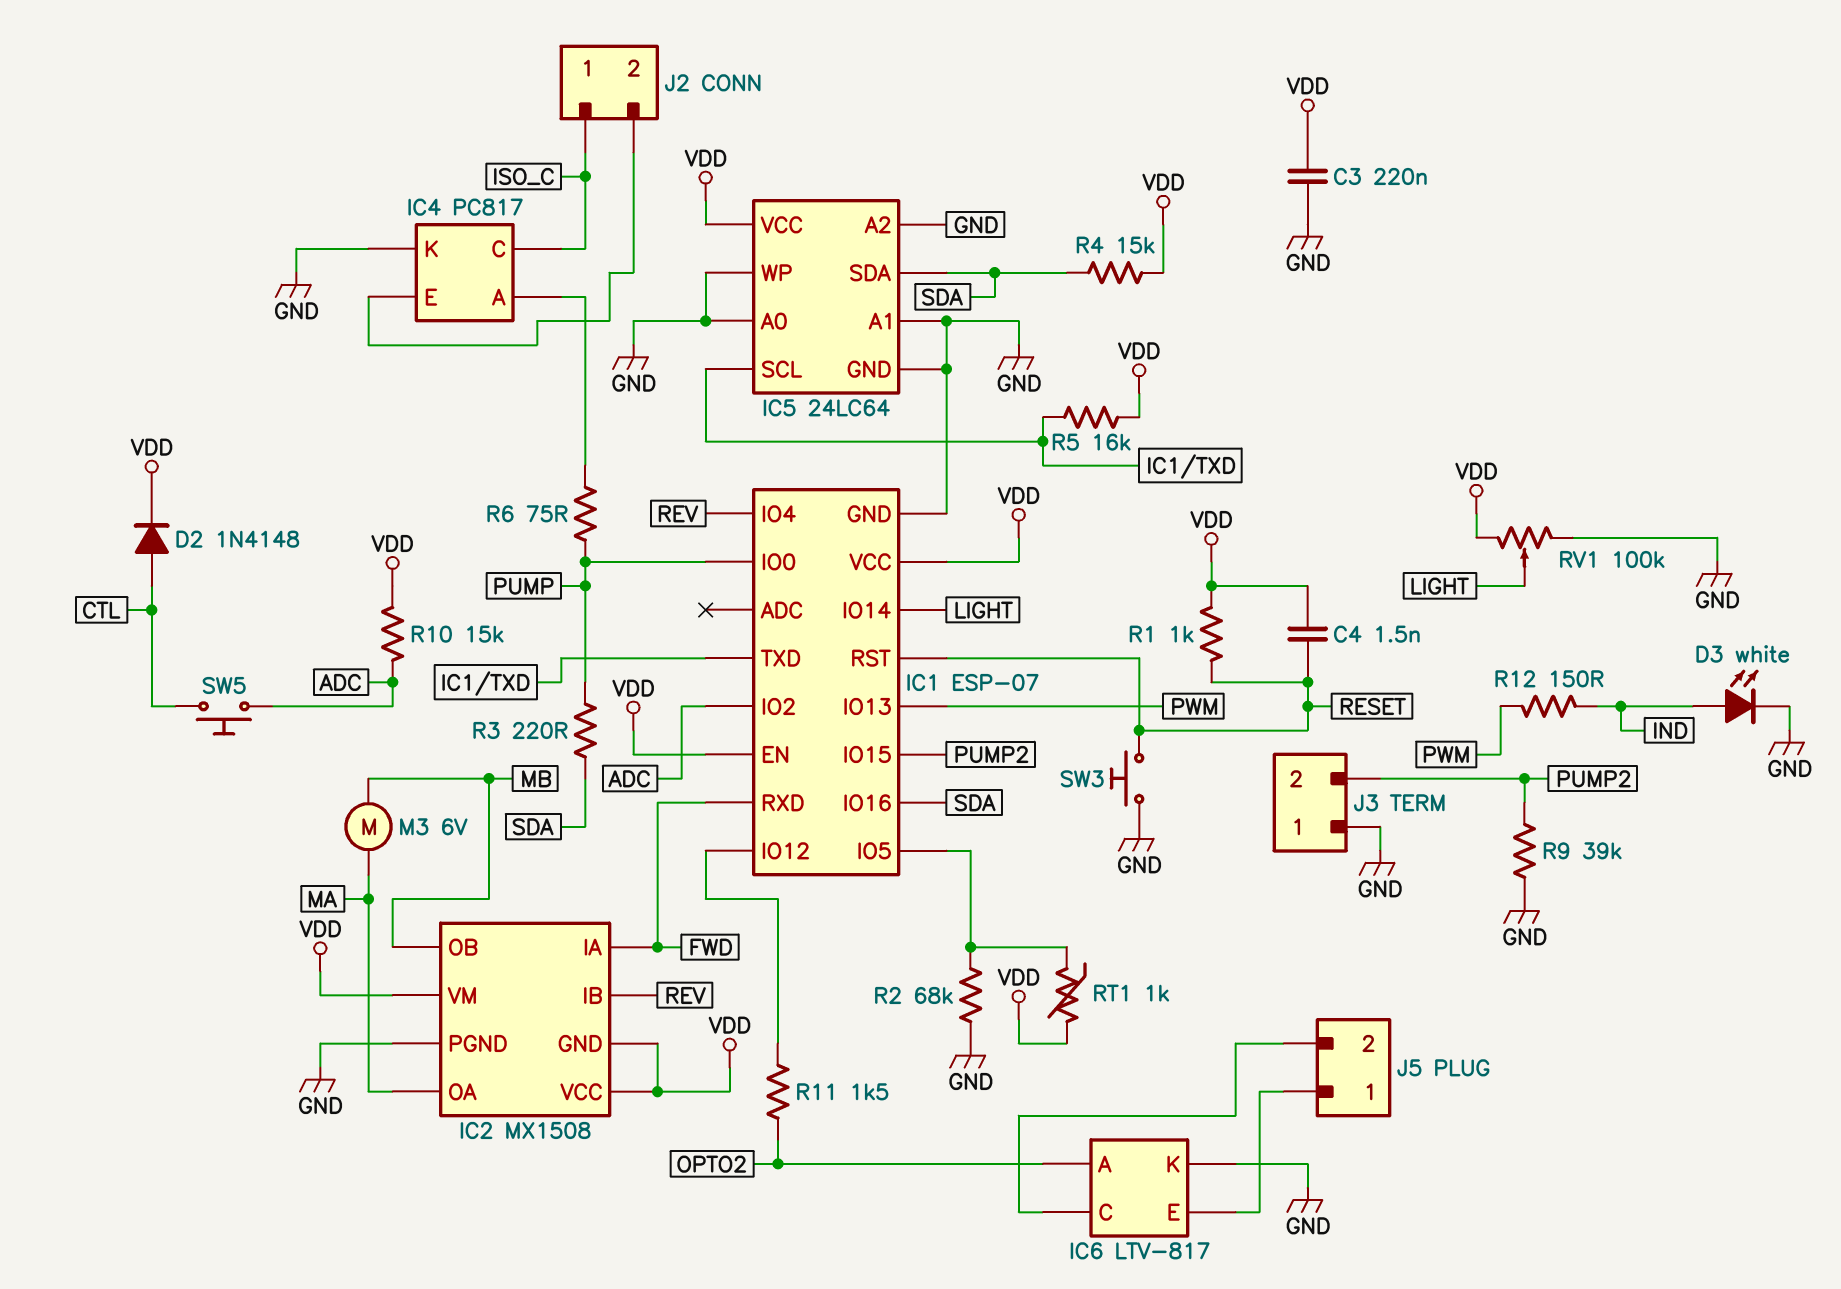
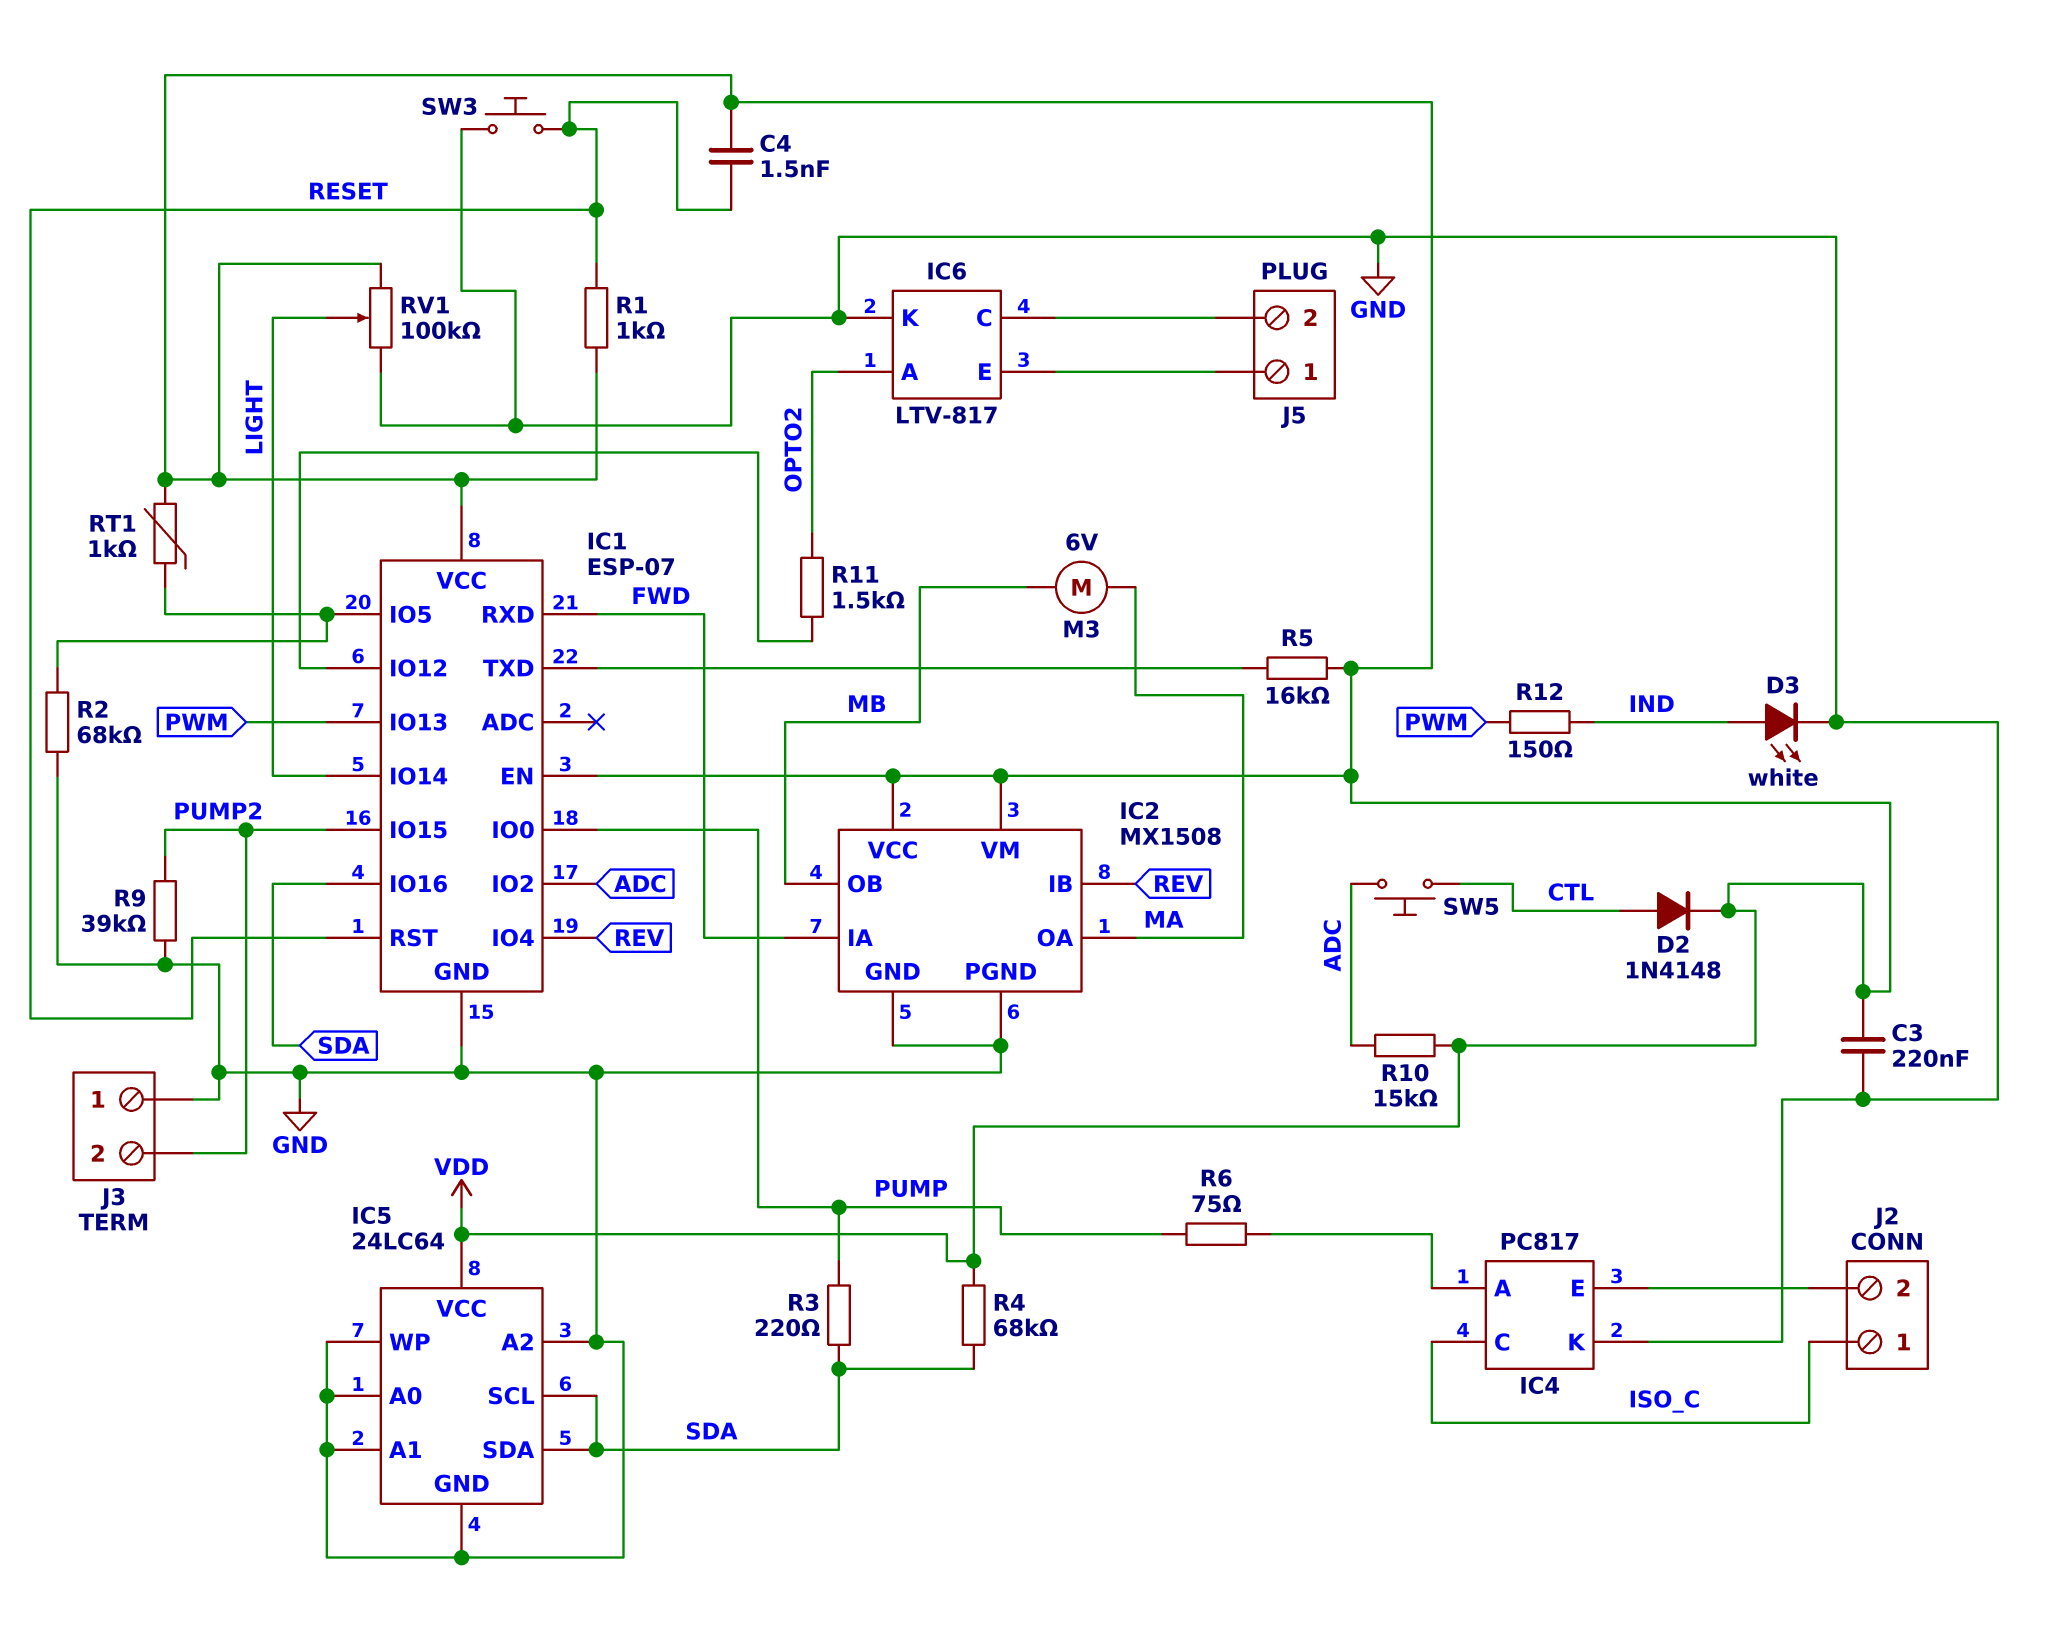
IC2 pin GND: VDD -> GND
IC5 pin SCL: IC1/TXD -> SDA
R4: 15k (SDA, VDD) -> 68k (SDA, VDD)

